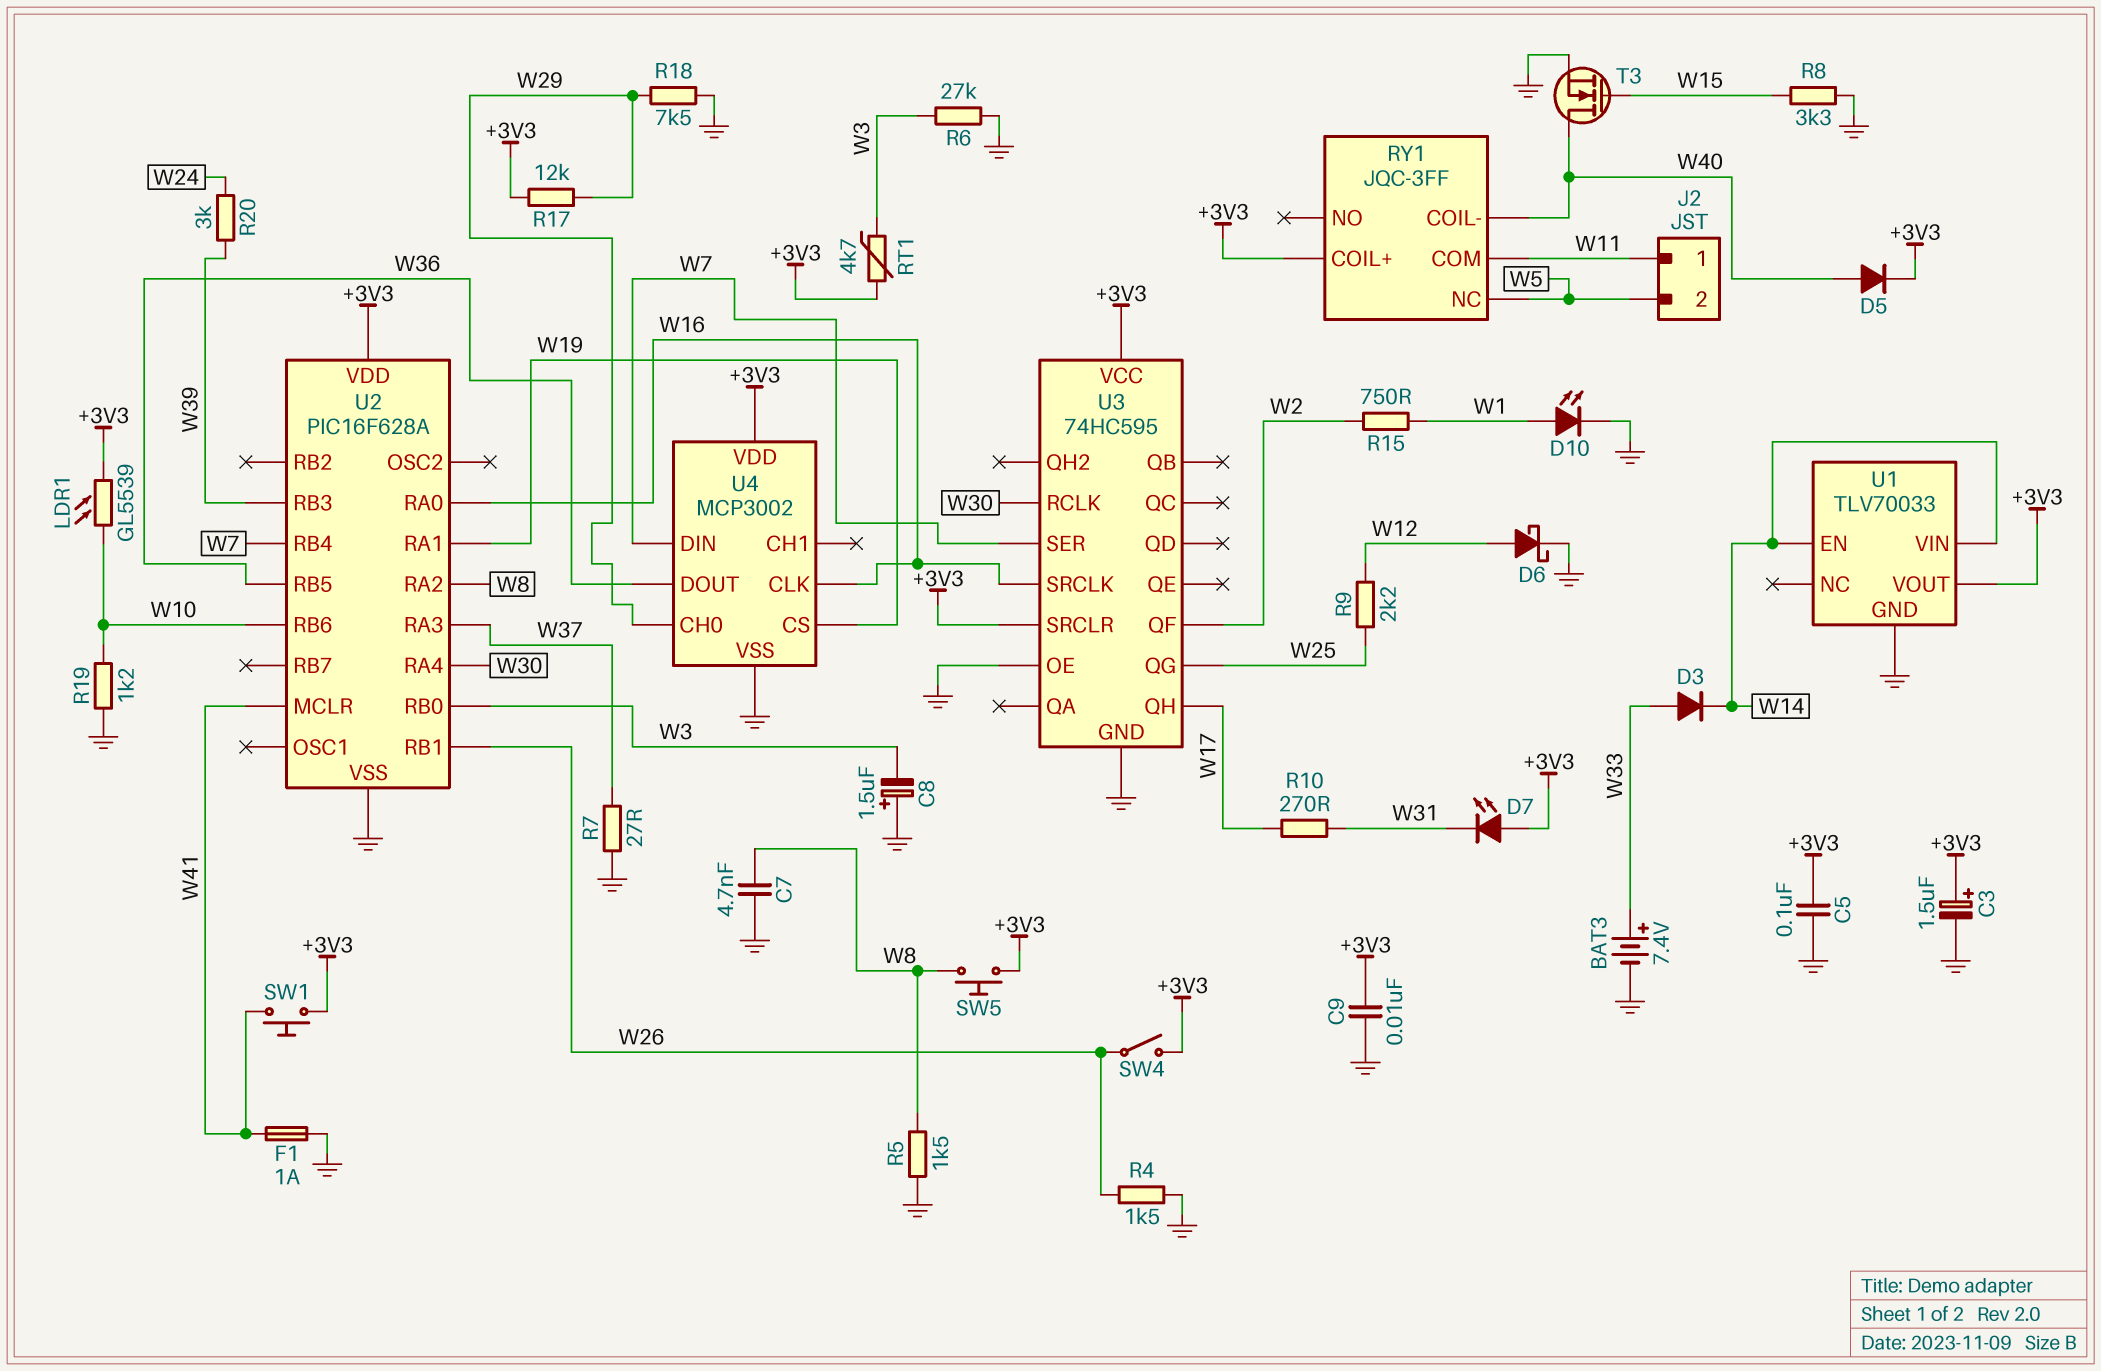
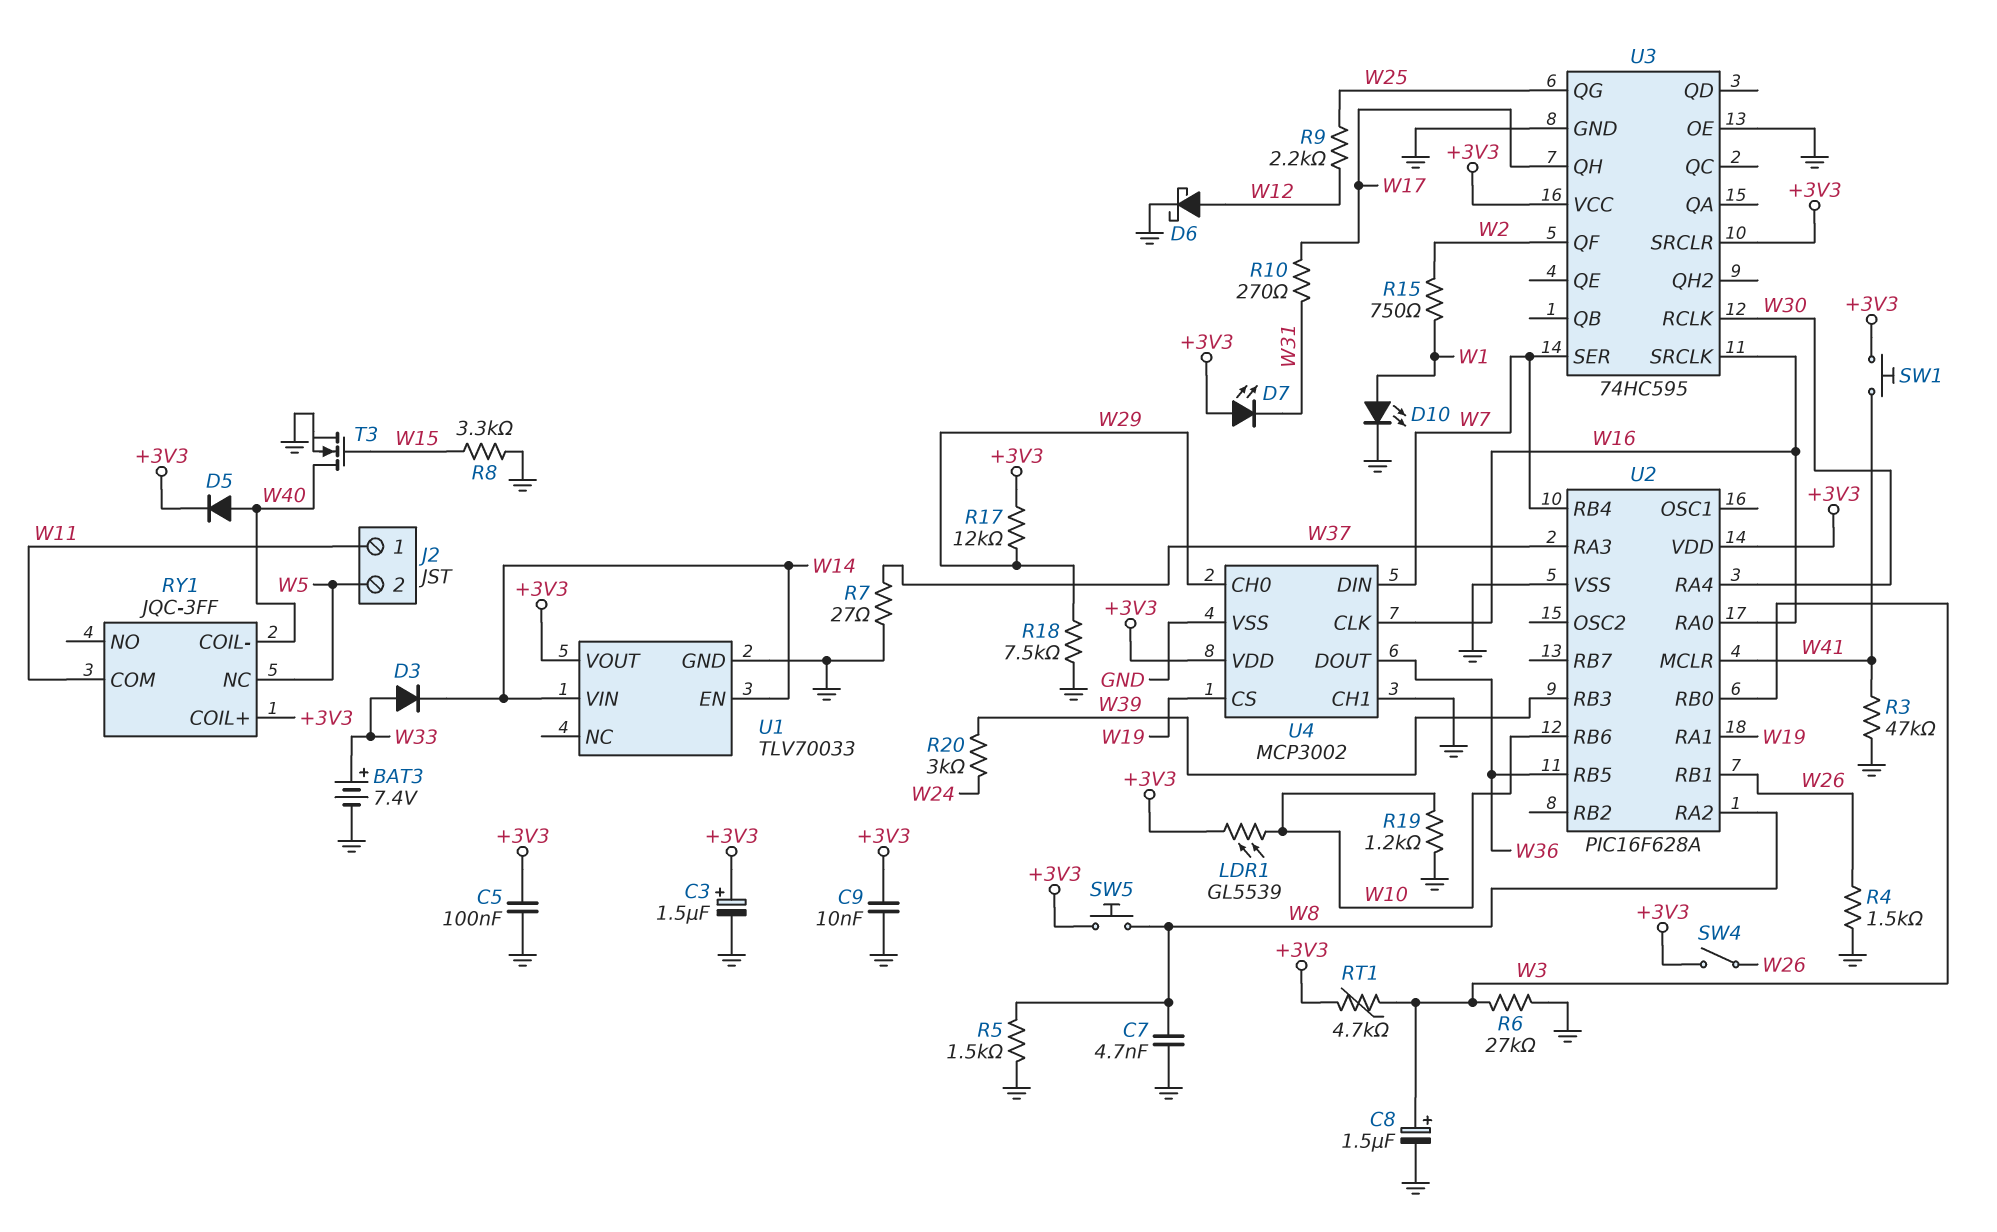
C8: 1.5uF (plus GND, minus W3) -> 1.5uF (plus W3, minus GND)
F1: 1A (GND, W41) -> none
R3: none -> 47k (GND, W41)
U4 pin CH1: none -> GND

